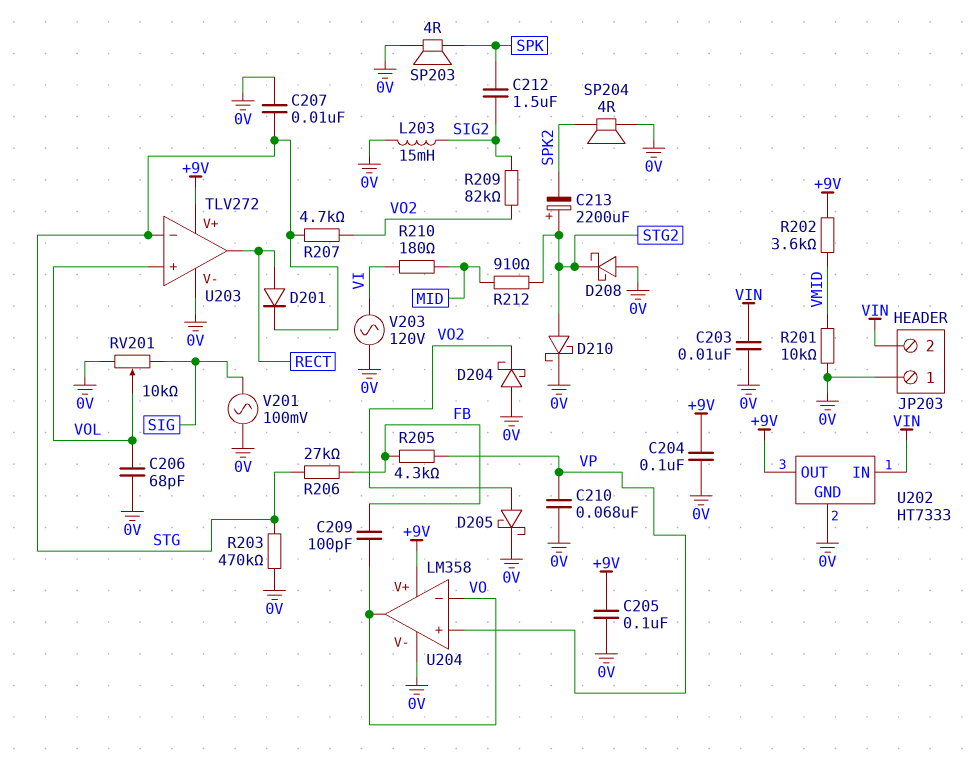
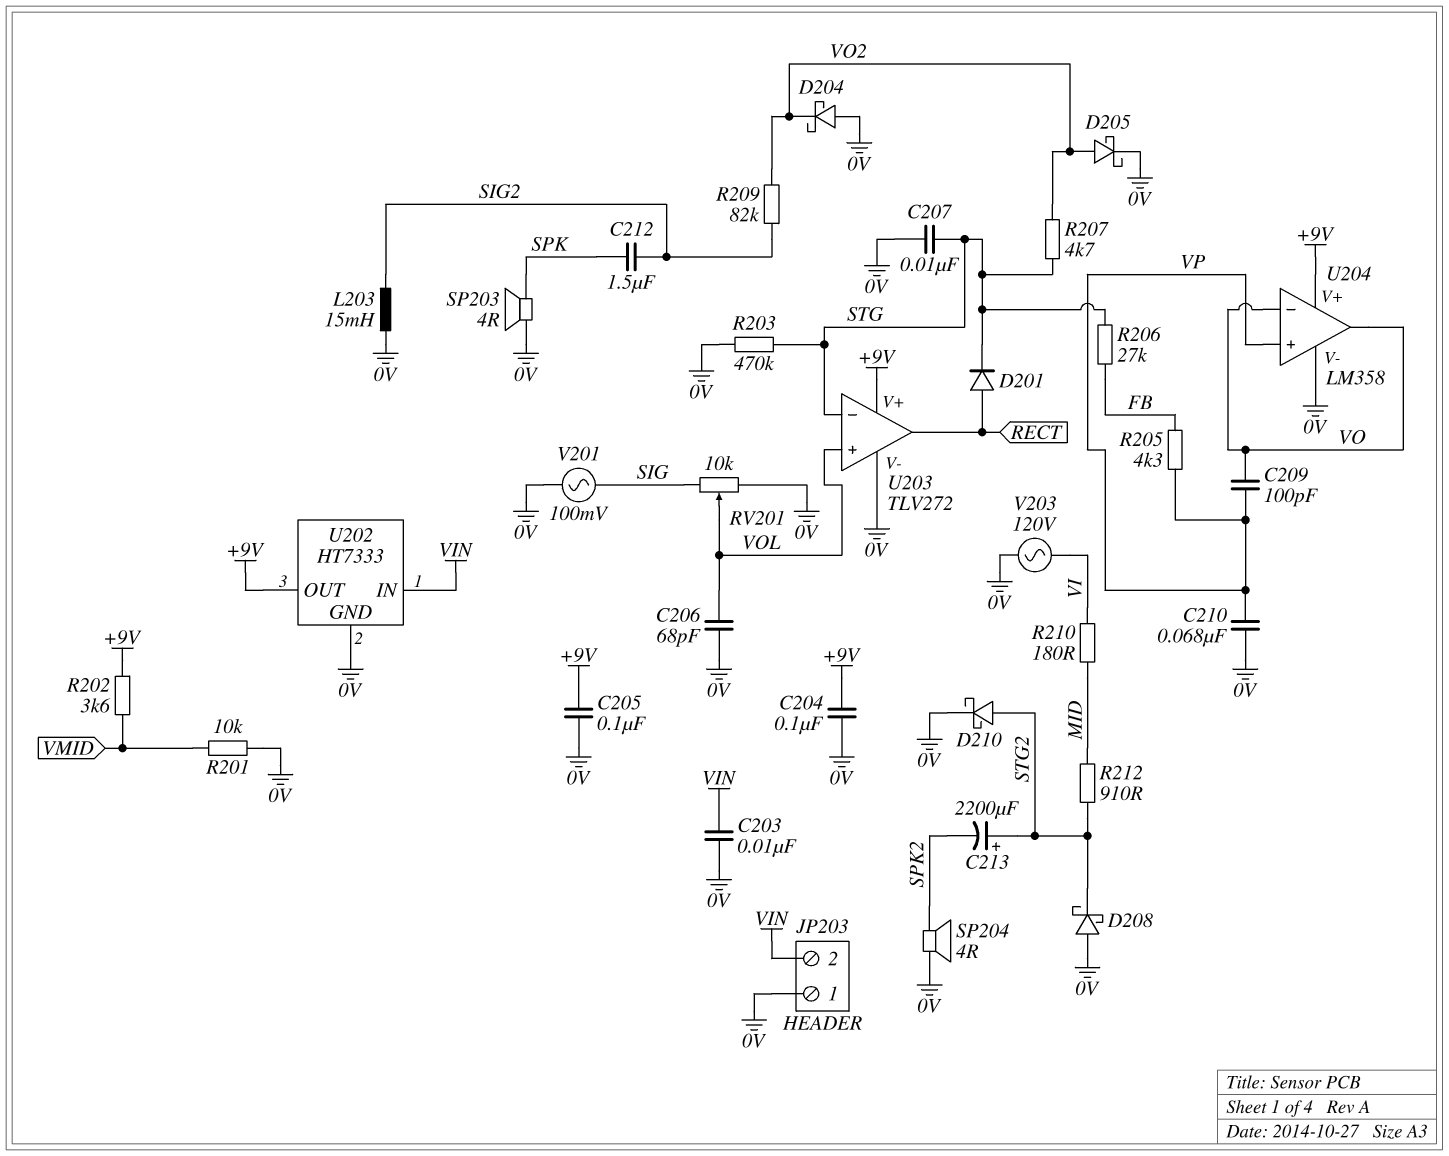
C209: 100pF (FB, VO) -> 100pF (VO, VP)

